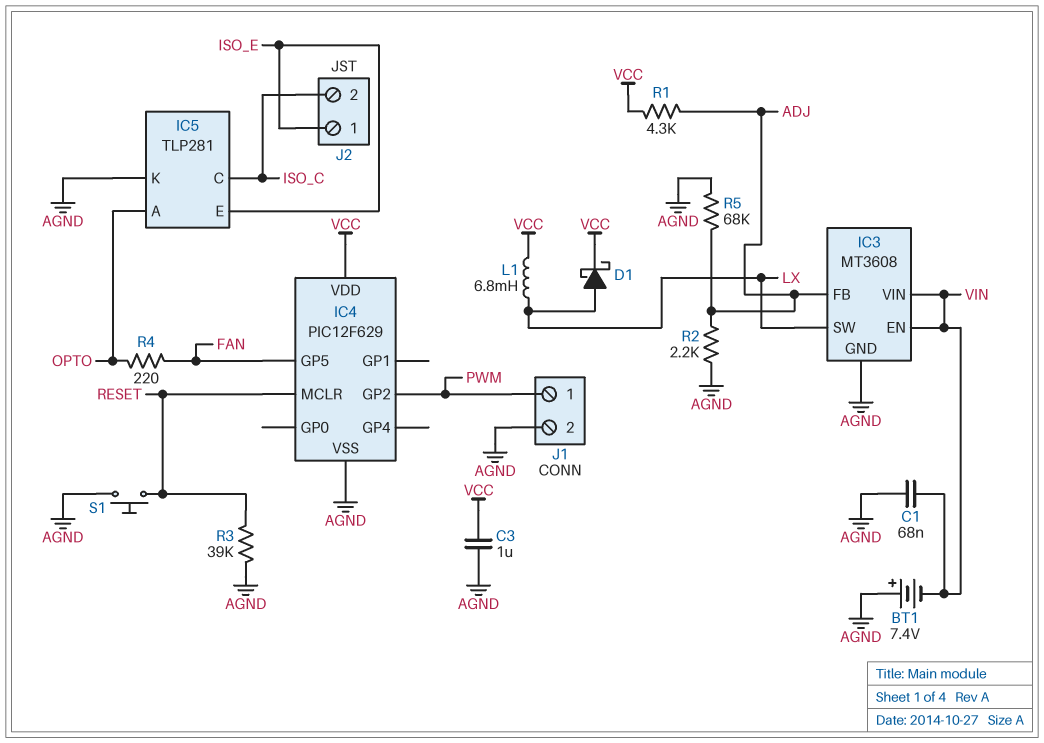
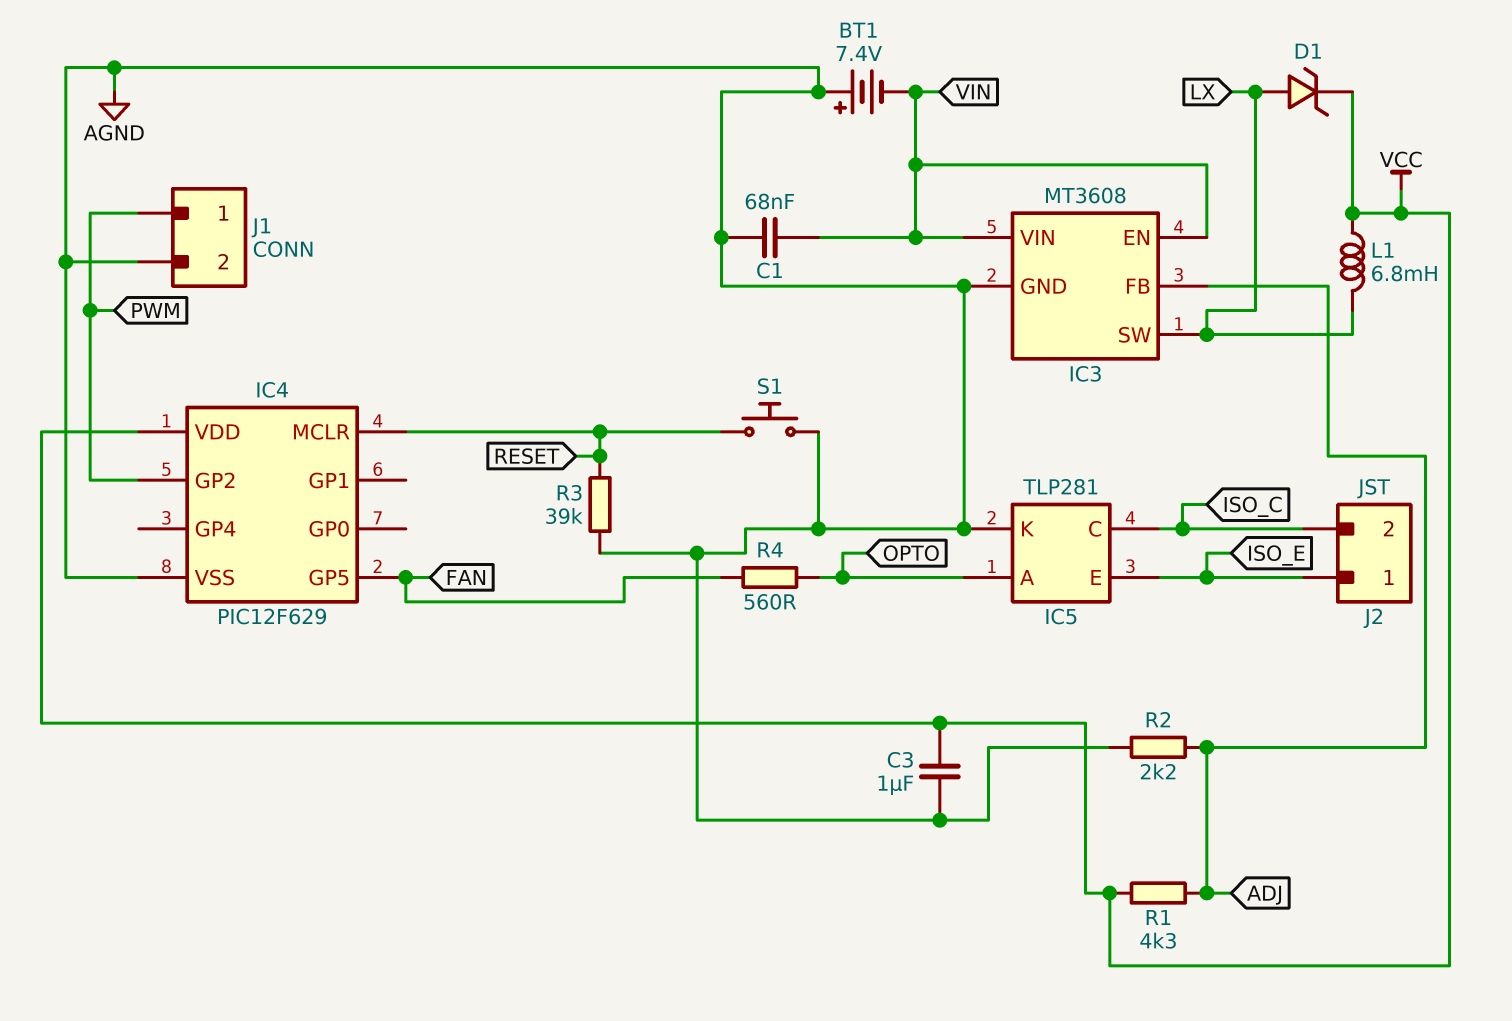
D1: schottky (A LX, K VCC) -> zener (A LX, K VCC)
R4: 220 (FAN, OPTO) -> 560 (FAN, OPTO)
R5: 68k (ADJ, AGND) -> none

